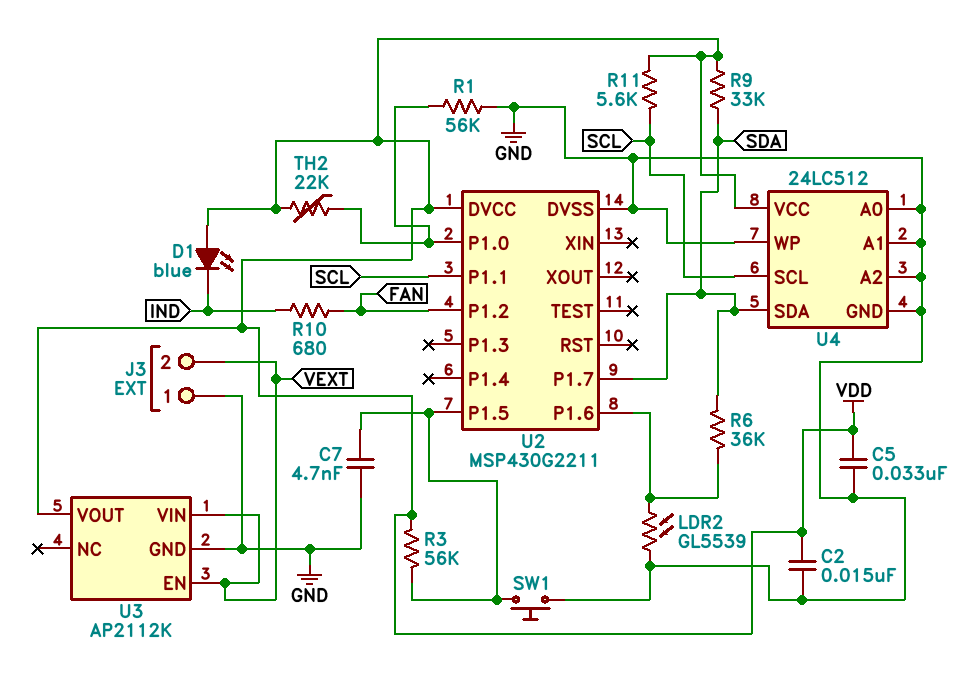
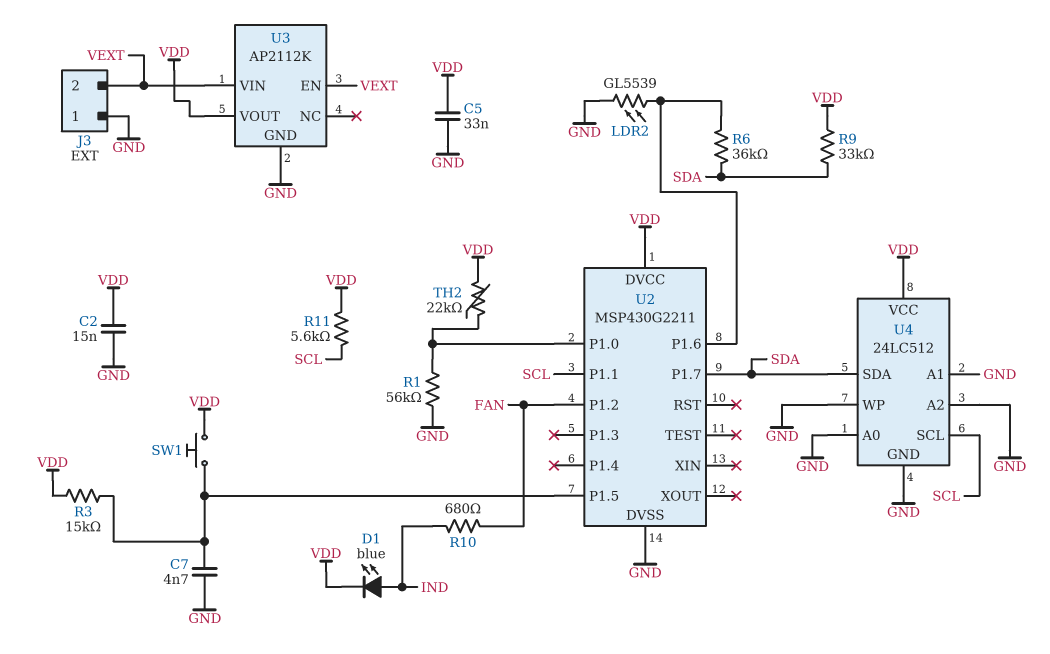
D1: LED blue (A VDD, K IND) -> LED blue (A IND, K VDD)
R3: 56k (U2/P1.5, VDD) -> 15k (U2/P1.5, VDD)
SW1: button (GND, U2/P1.5) -> button (U2/P1.5, VDD)

